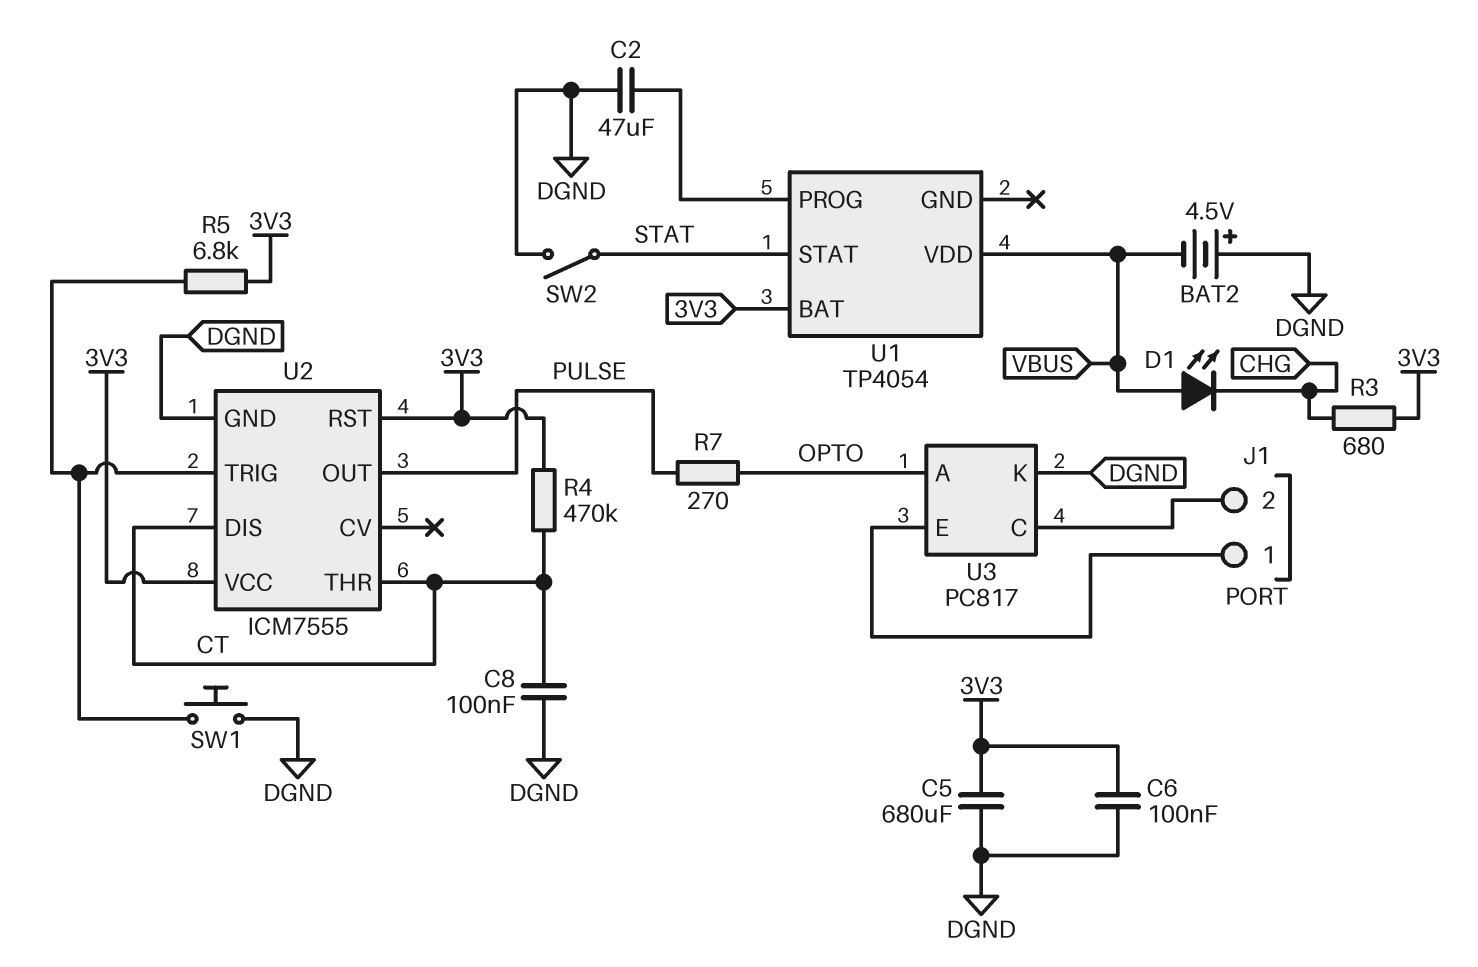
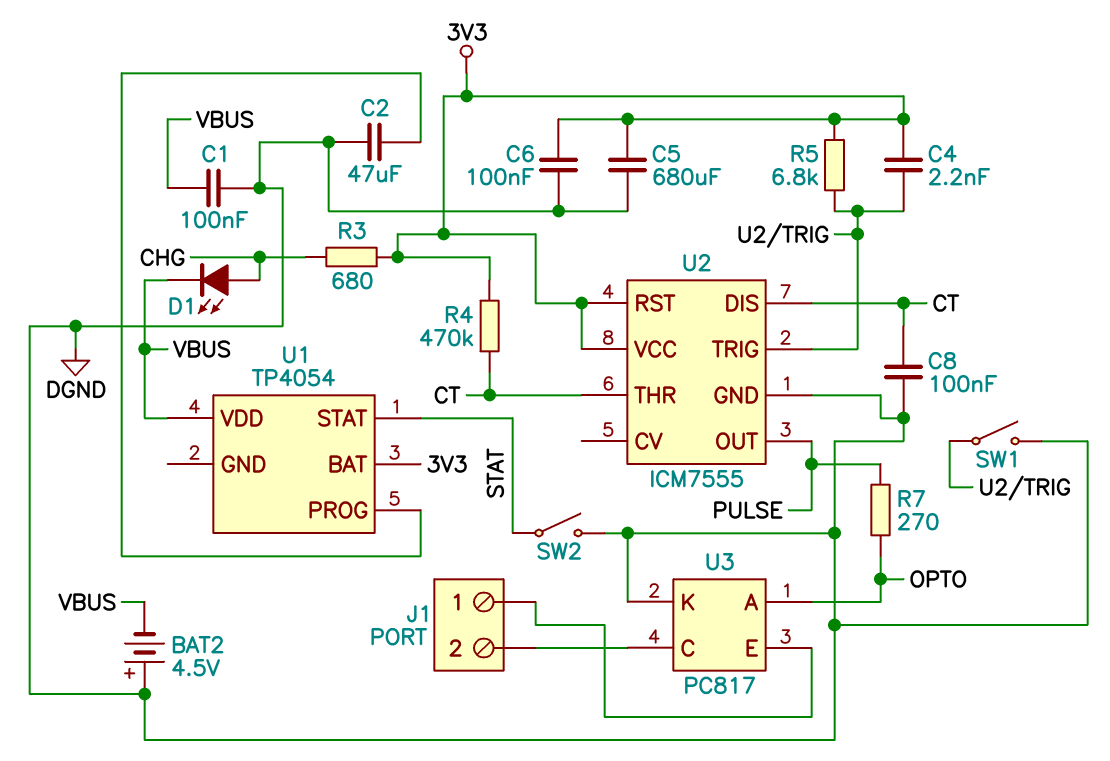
C1: none -> 100nF (DGND, VBUS)
C4: none -> 2.2nF (3V3, U2/TRIG)
D1: LED (A VBUS, K CHG) -> LED (A CHG, K VBUS)
SW1: button (DGND, U2/TRIG) -> switch (DGND, U2/TRIG)

